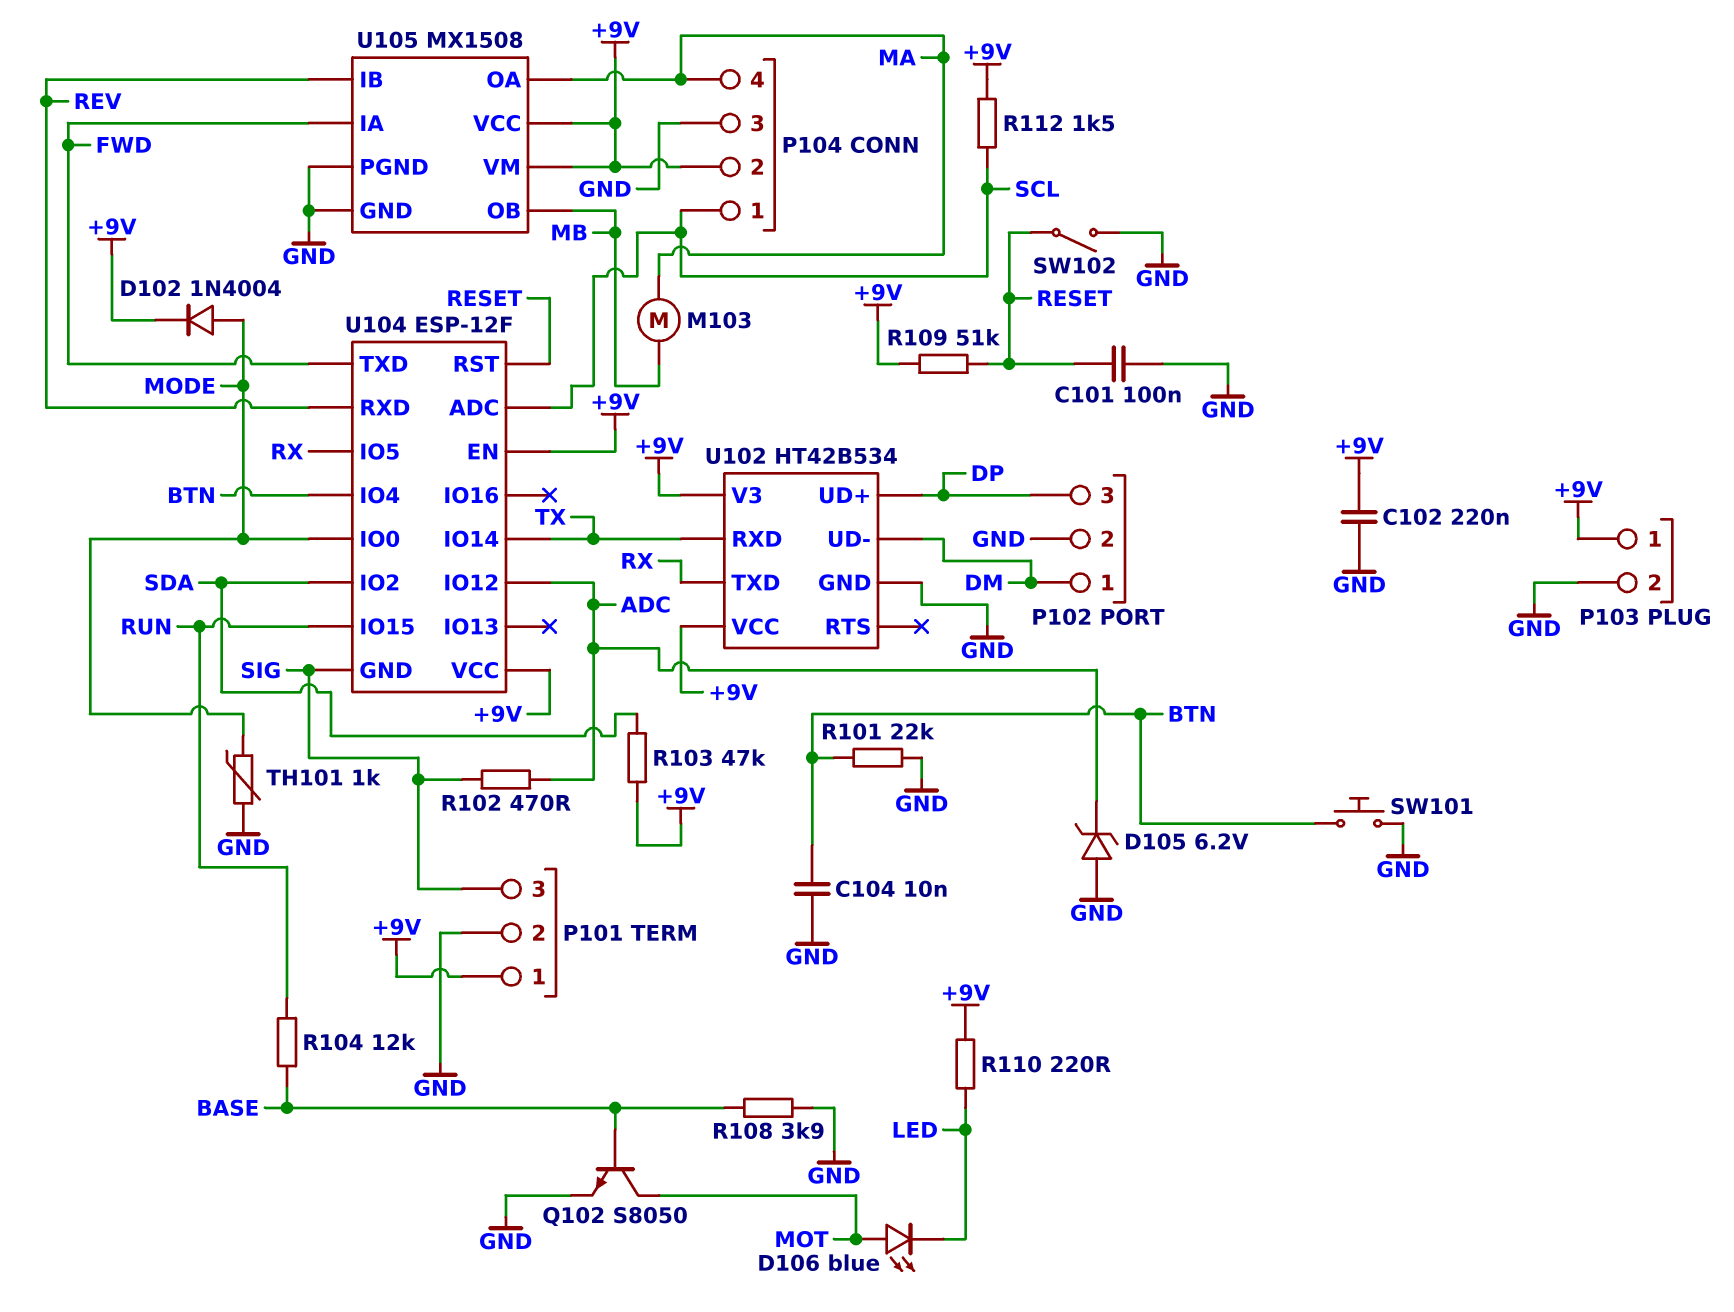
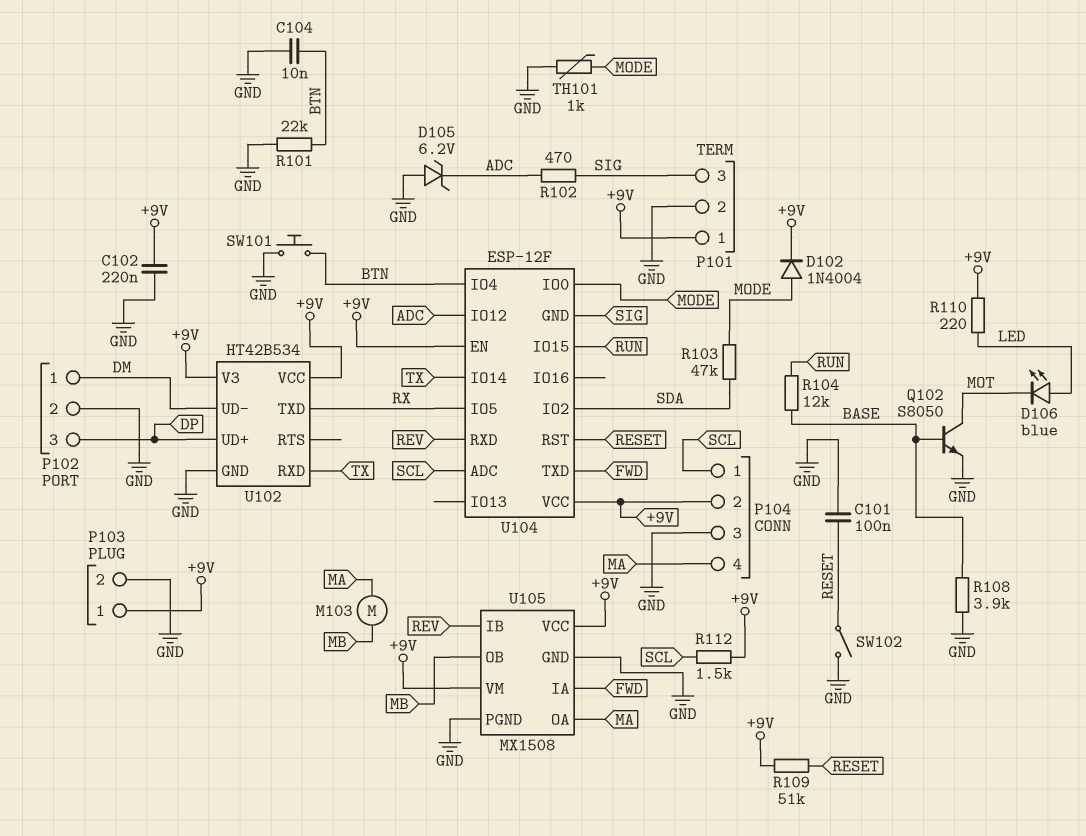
D106: LED blue (A MOT, K LED) -> LED blue (A LED, K MOT)
R103: 47k (+9V, SDA) -> 47k (MODE, SDA)

